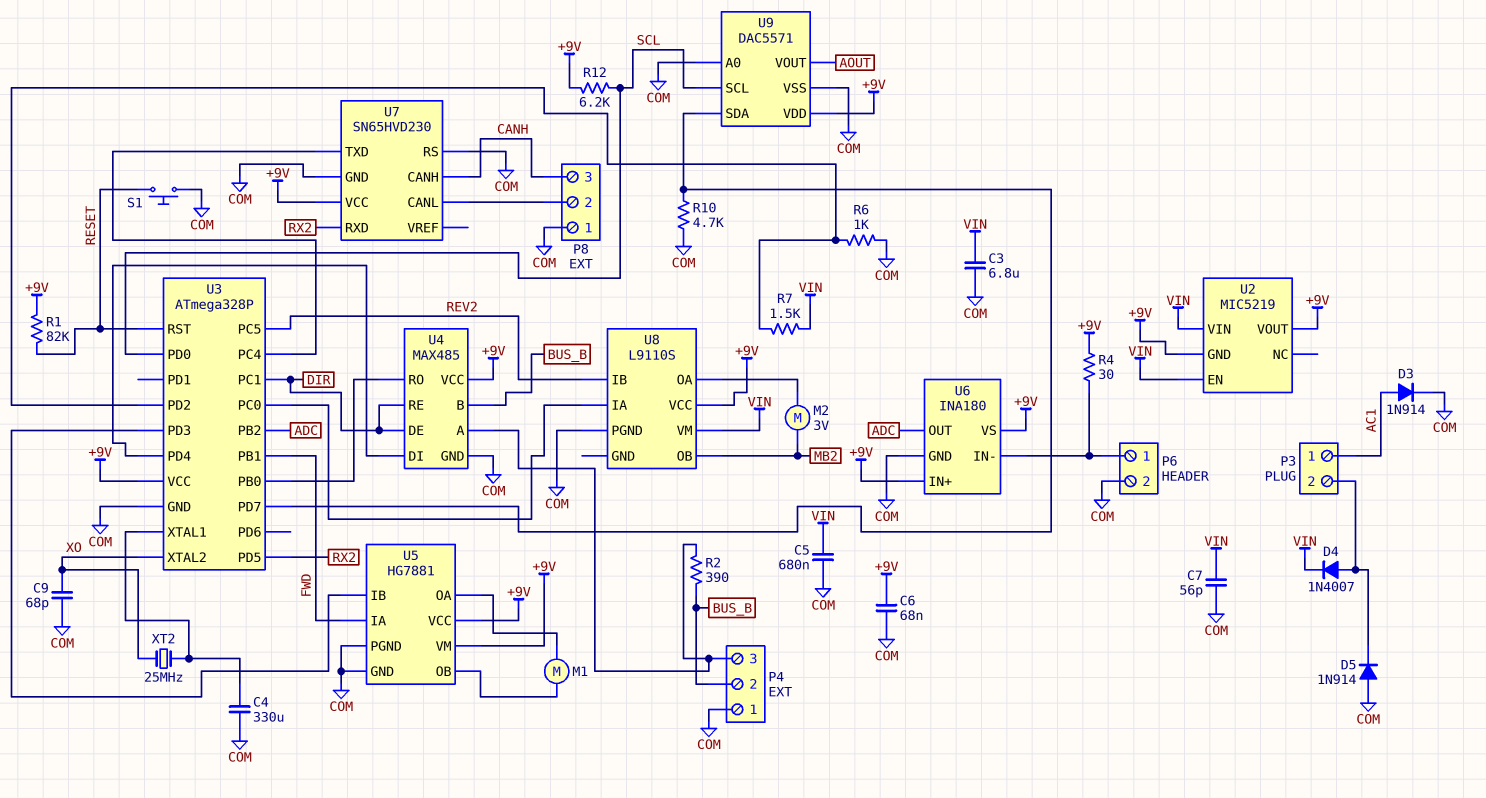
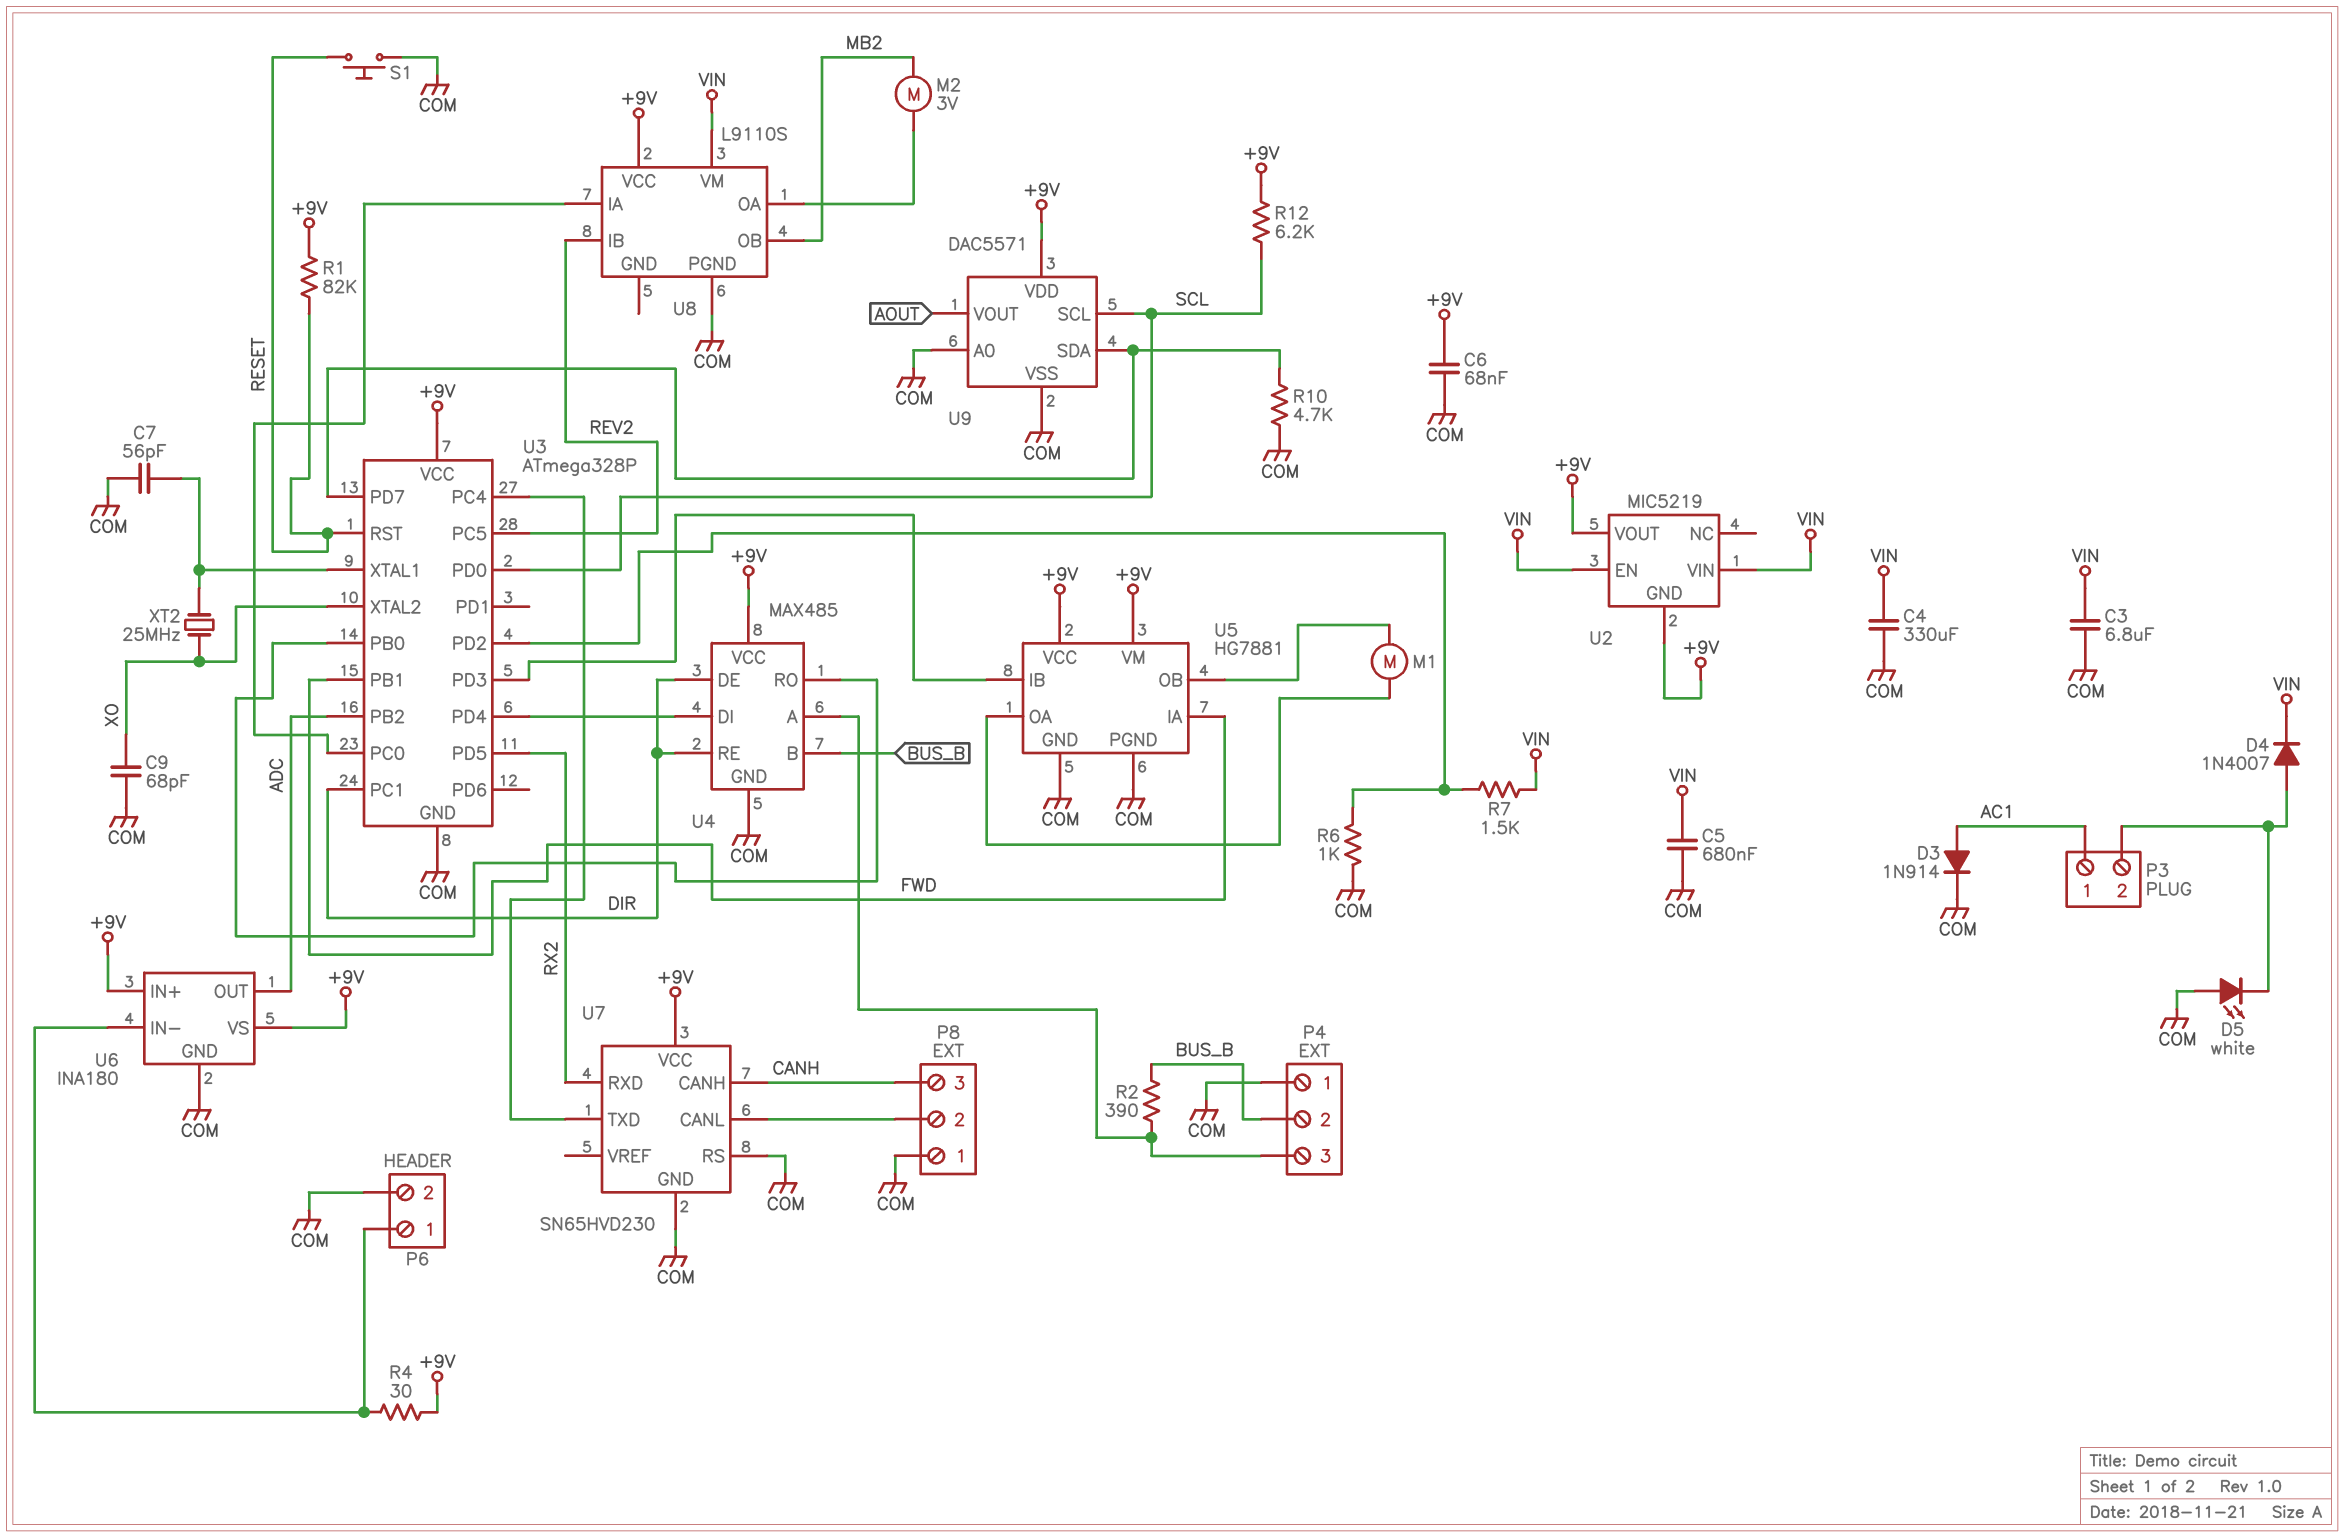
C4: 330uF (COM, U3/XTAL1) -> 330uF (COM, VIN)
C7: 56pF (COM, VIN) -> 56pF (COM, U3/XTAL1)
D5: diode 1N914 (A COM, K P3/2) -> LED white (A COM, K P3/2)

